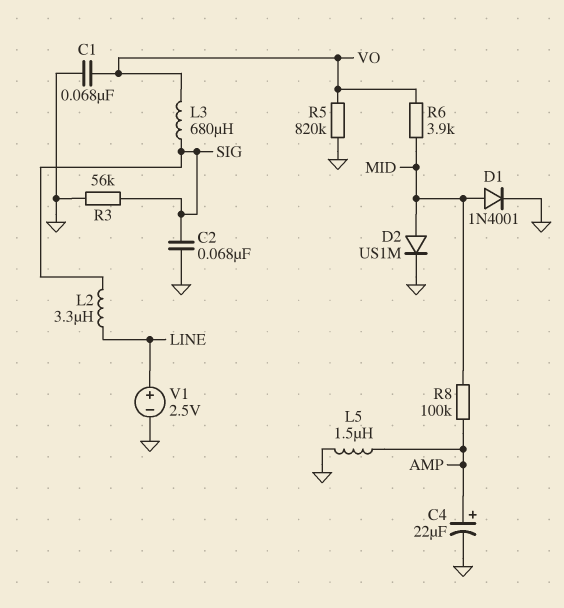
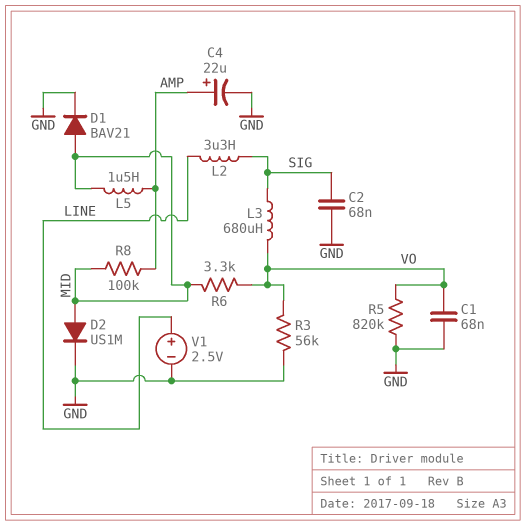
D1: diode 1N4001 (A MID, K GND) -> diode BAV21 (A MID, K GND)
L5: 1.5uH (AMP, GND) -> 1.5uH (AMP, MID)
R3: 56k (GND, SIG) -> 56k (GND, VO)
R6: 3.9k (MID, VO) -> 3.3k (MID, VO)

